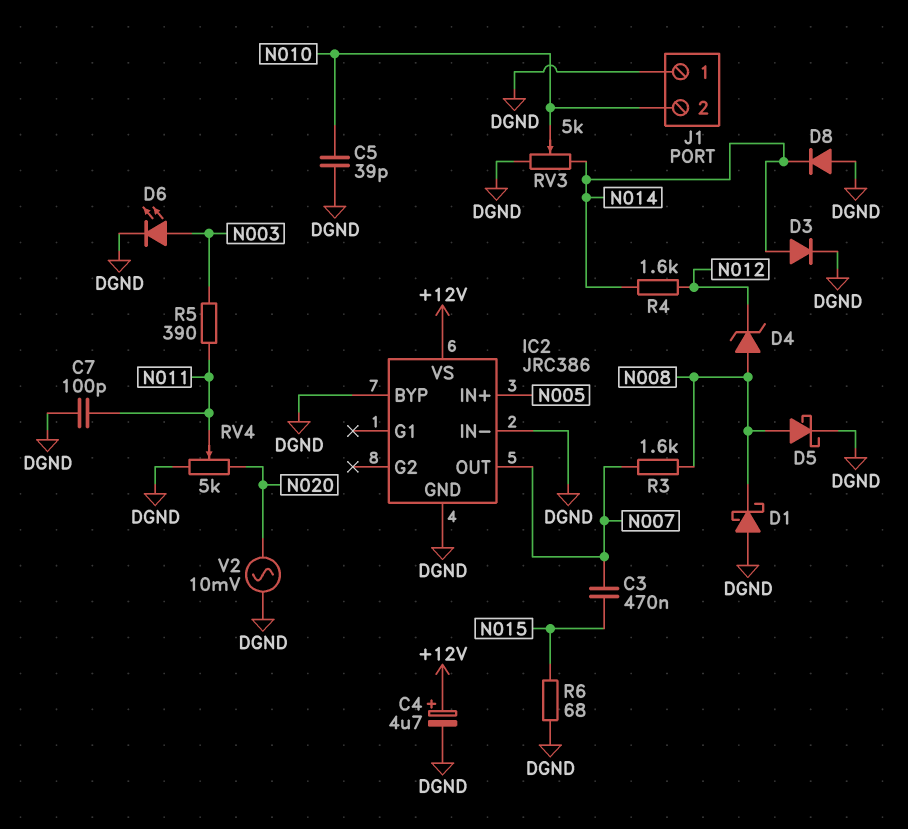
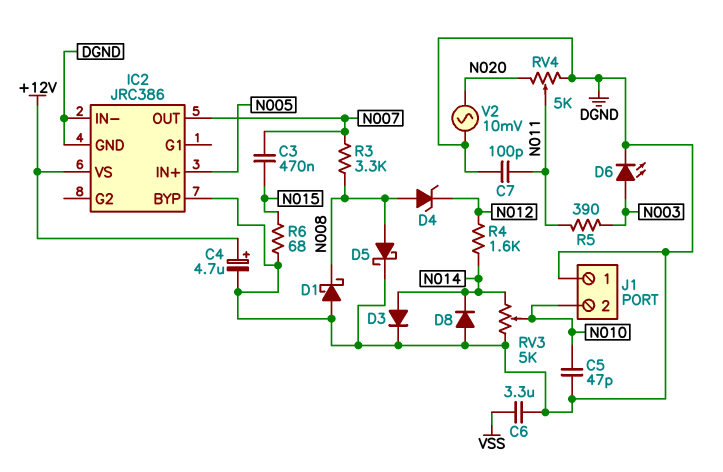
C5: 39pF (DGND, N010) -> 47pF (DGND, N010)
C6: none -> 3.3uF (DGND, VSS)
R3: 1.6k (N007, N008) -> 3.3k (N007, N008)

